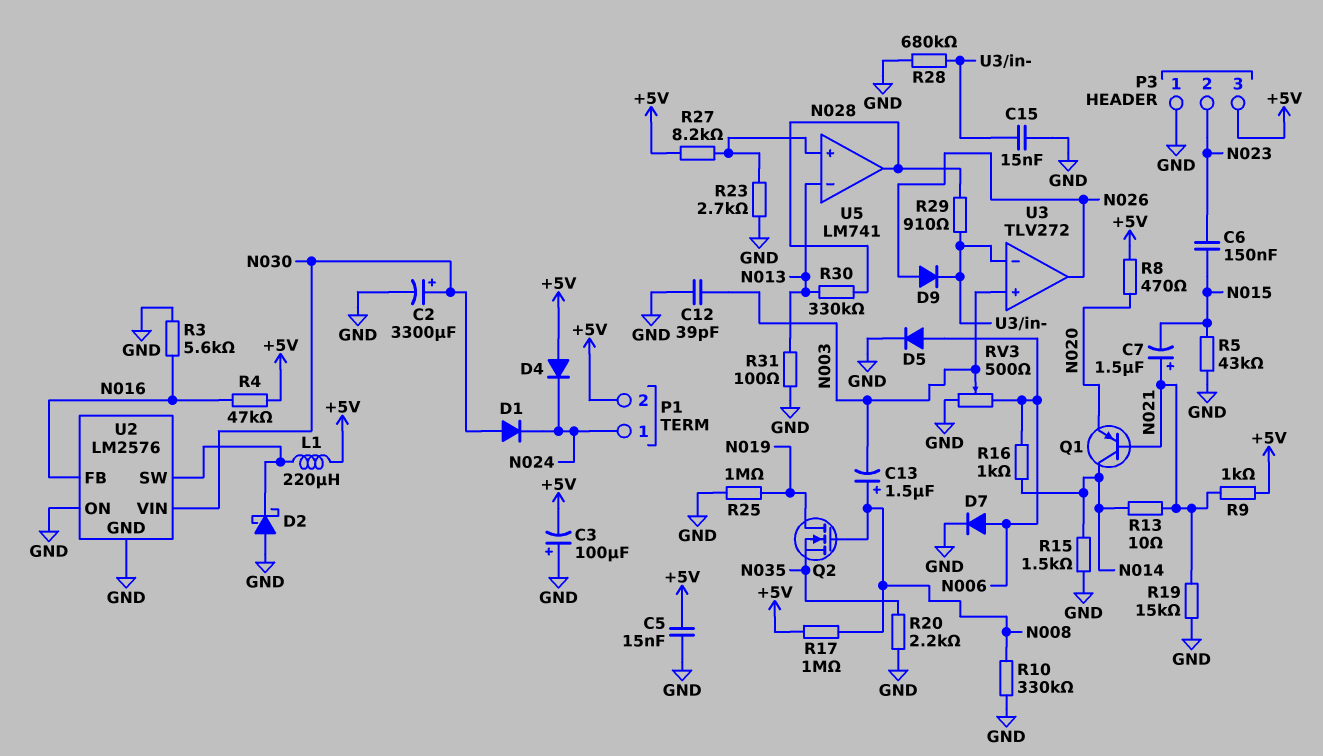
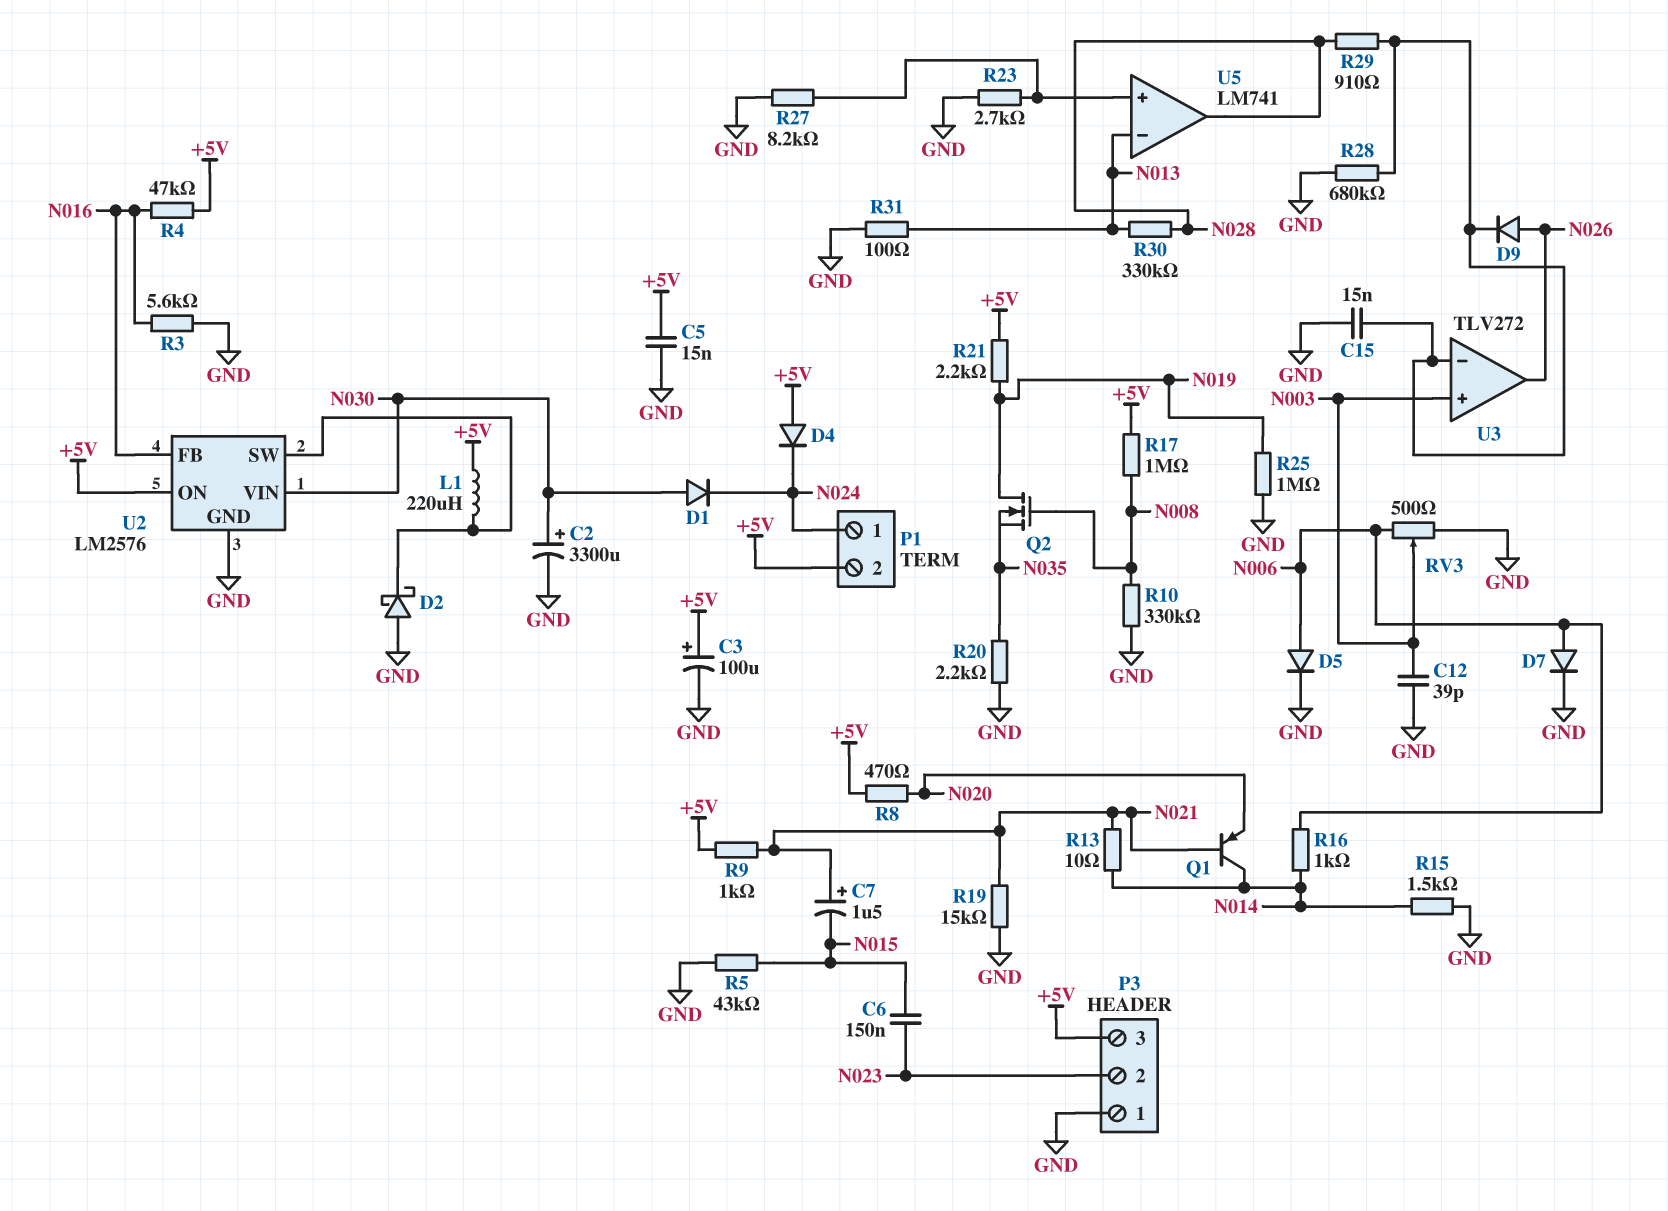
C3: 100uF (plus GND, minus +5V) -> 100uF (plus +5V, minus GND)
C13: 1.5uF (plus N008, minus N003) -> none
R21: none -> 2.2k (+5V, N019)
R27: 8.2k (+5V, U5/in+) -> 8.2k (GND, U5/in+)
U2 pin ON: GND -> +5V

